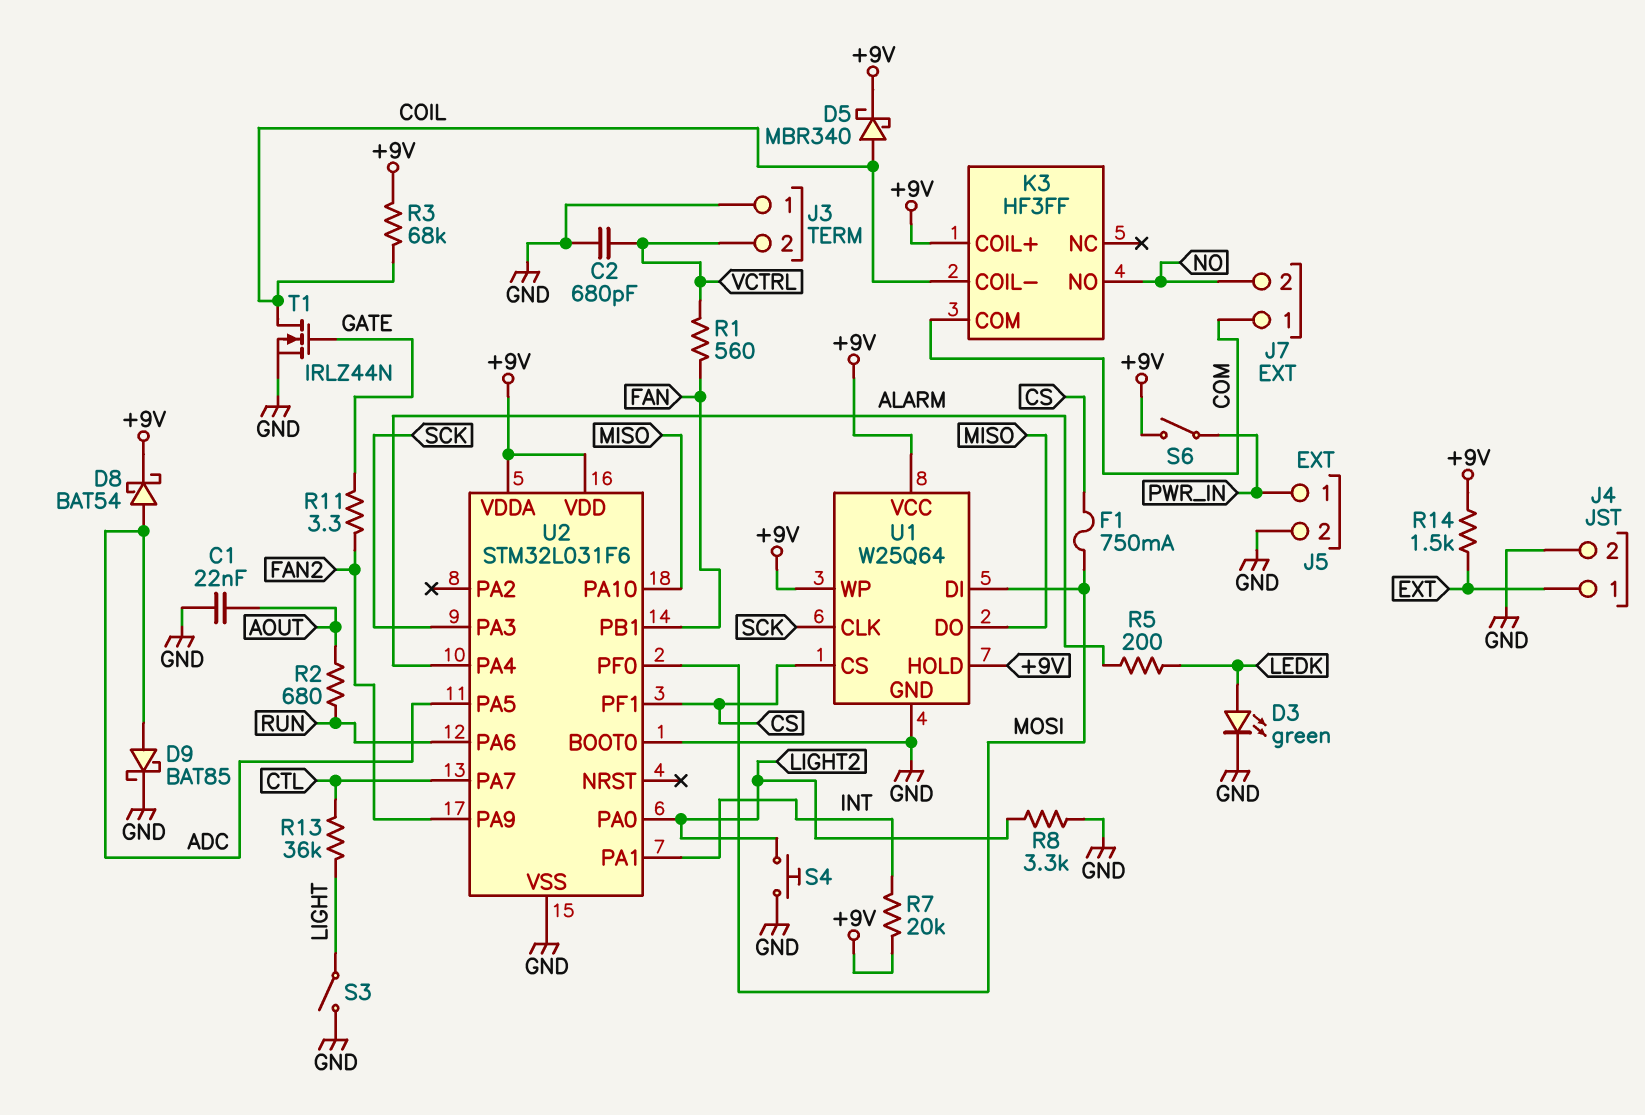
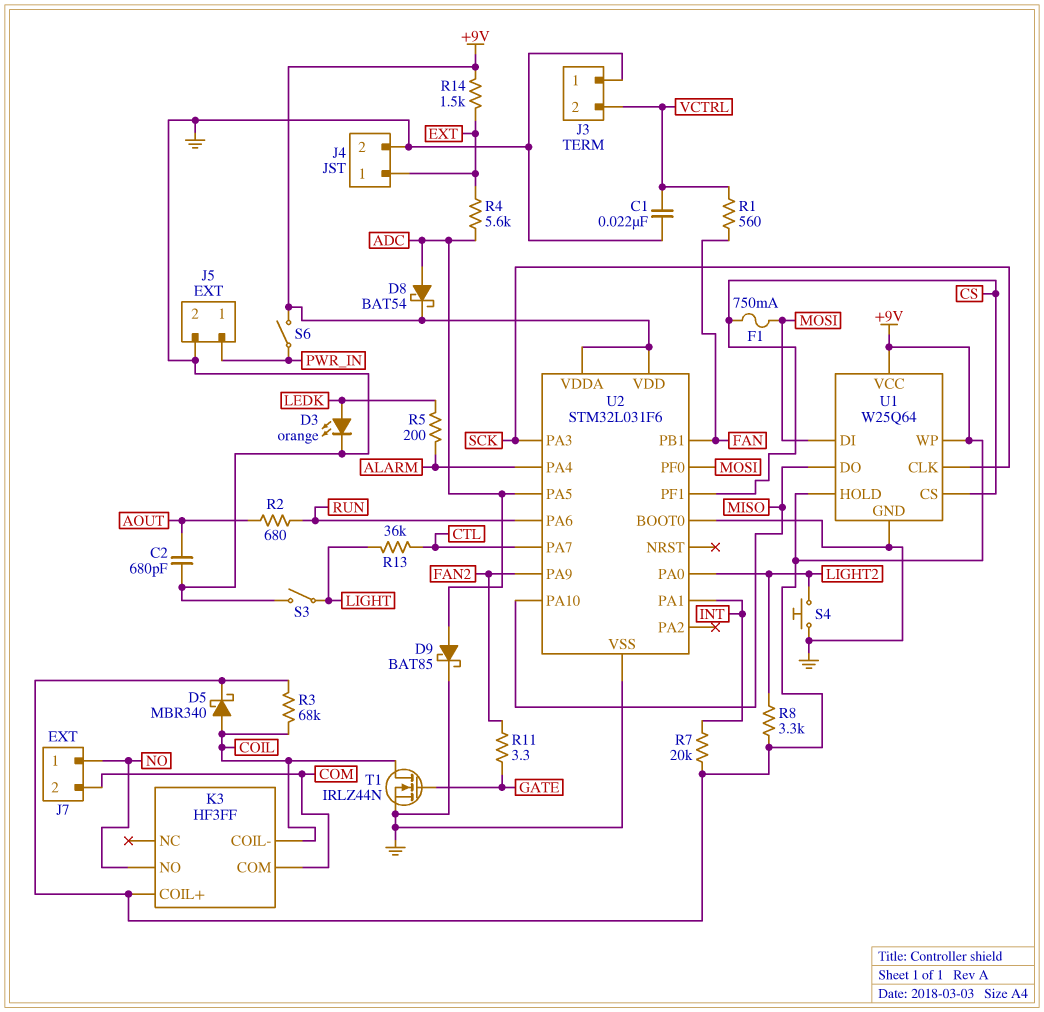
C1: 22nF (AOUT, GND) -> 22nF (GND, VCTRL)
C2: 680pF (GND, VCTRL) -> 680pF (AOUT, GND)
D3: LED green (A LEDK, K GND) -> LED orange (A LEDK, K GND)
J7 pin 1: COM -> NO
J7 pin 2: NO -> COM
R4: none -> 5.6k (ADC, EXT)
R8: 3.3k (GND, LIGHT2) -> 3.3k (+9V, LIGHT2)

